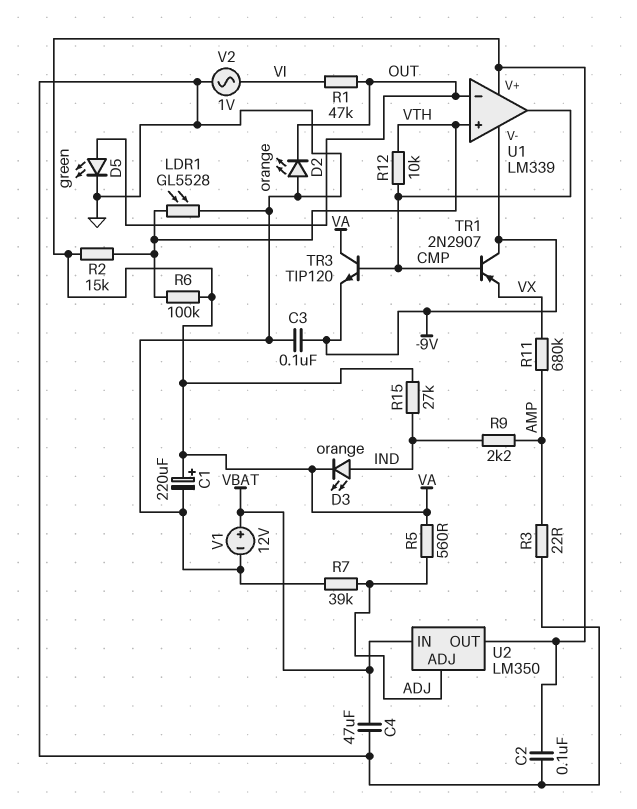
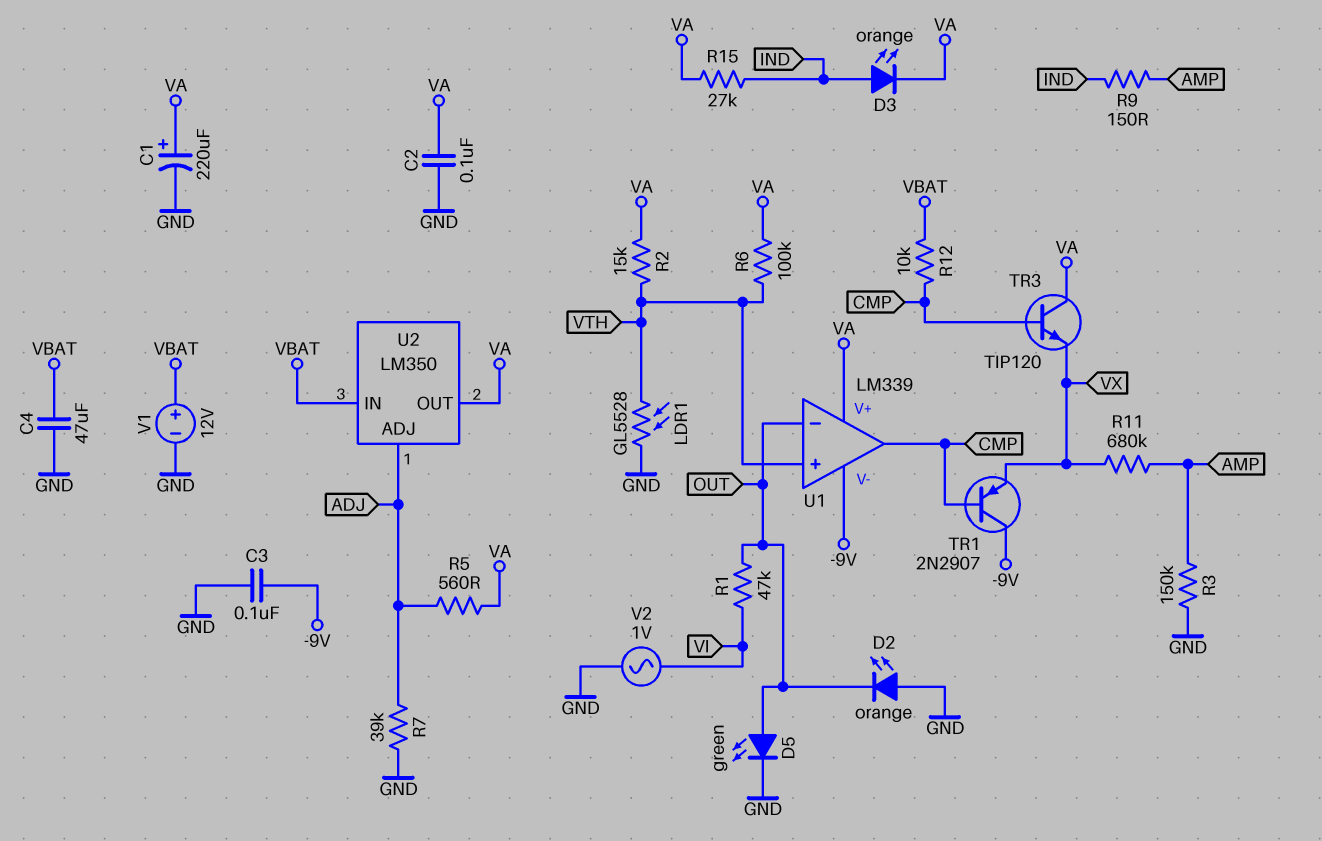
R3: 22 (AMP, GND) -> 150k (AMP, GND)
R9: 2.2k (AMP, IND) -> 150 (AMP, IND)
R12: 10k (CMP, VTH) -> 10k (CMP, VBAT)
TR3: NPN TIP120 (B CMP, C VA, E -9V) -> NPN TIP120 (B CMP, C VA, E VX)

